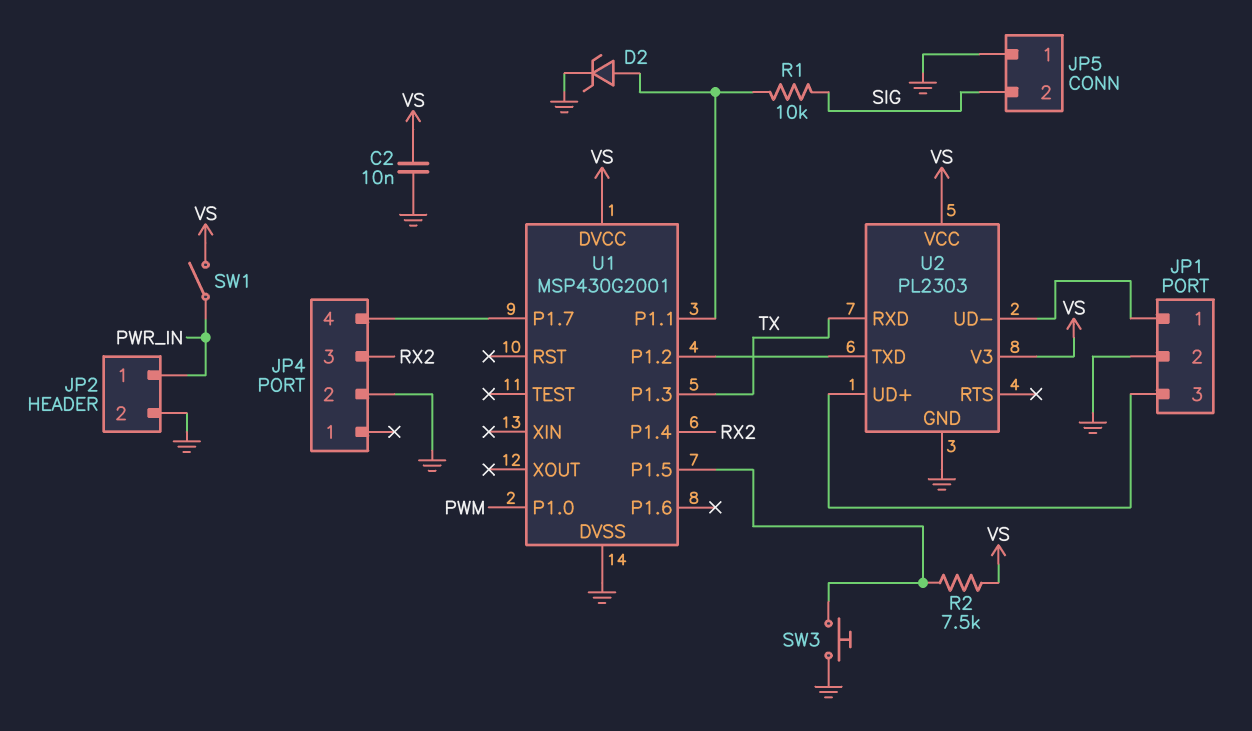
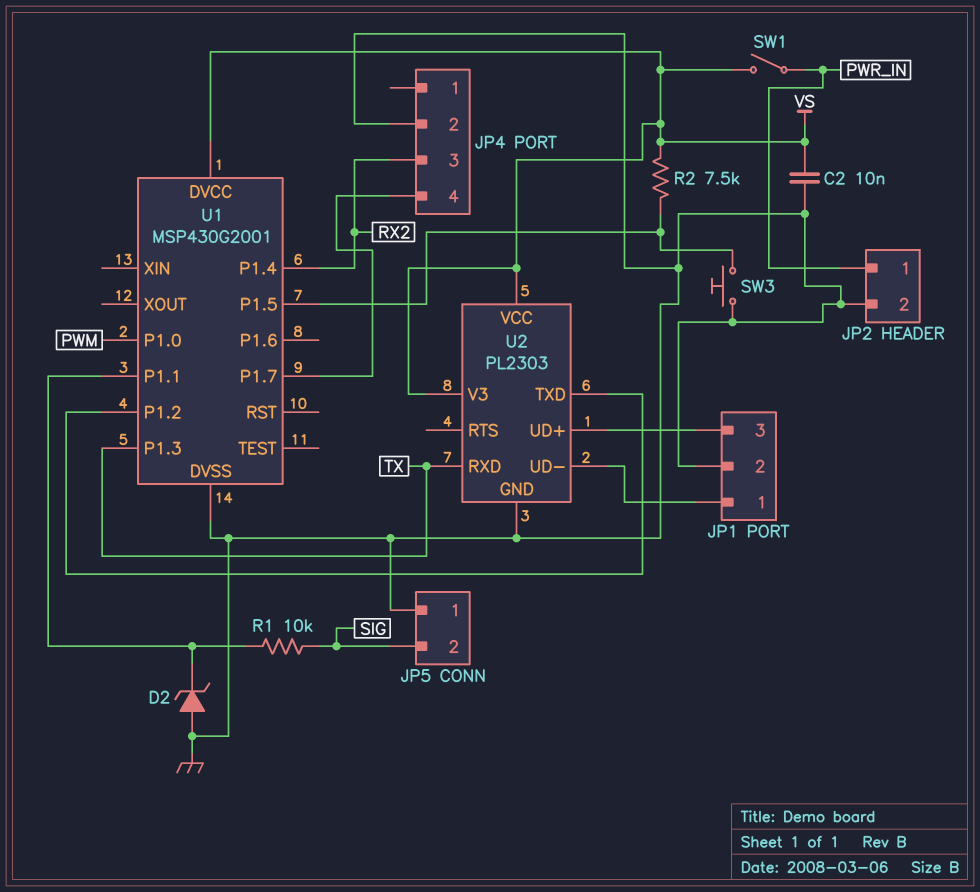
D2: zener (A U1/P1.1, K GND) -> zener (A GND, K U1/P1.1)

